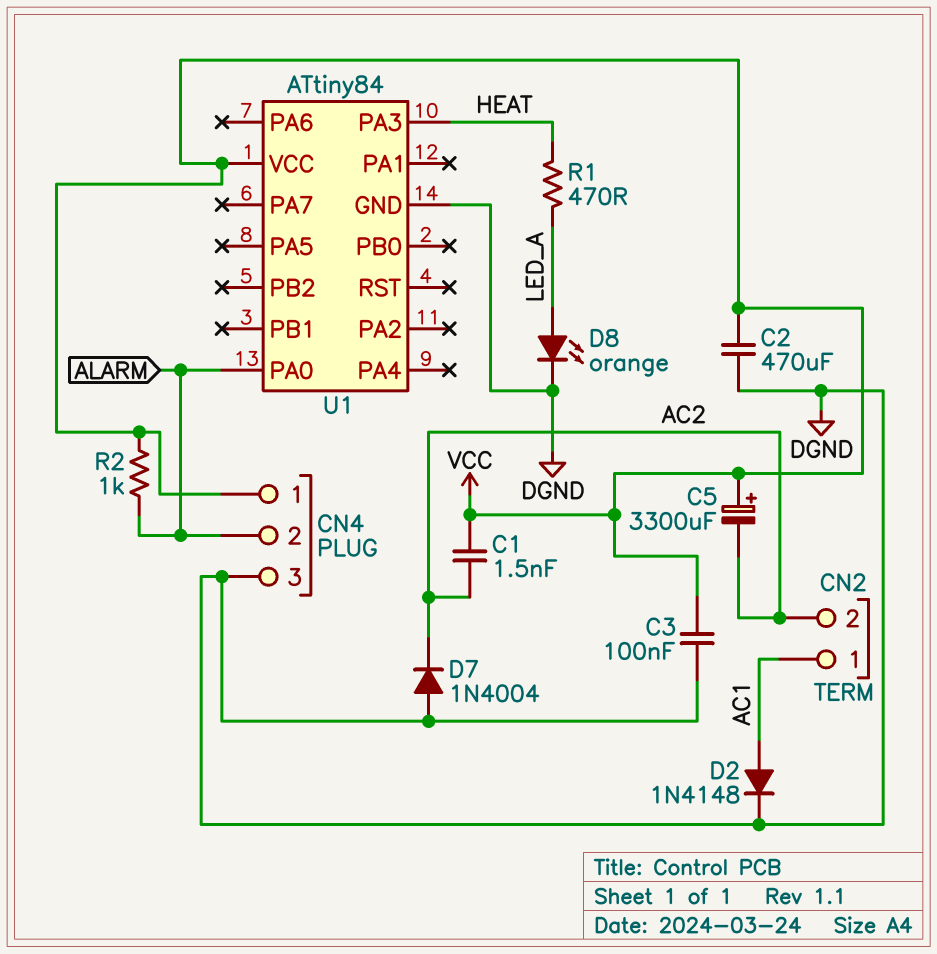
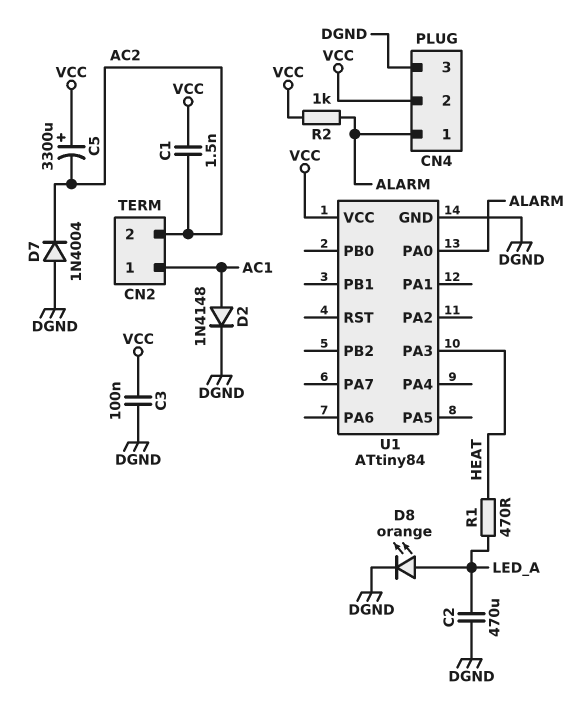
C2: 470uF (DGND, VCC) -> 470uF (DGND, LED_A)
CN4 pin 1: VCC -> ALARM
CN4 pin 2: ALARM -> VCC

